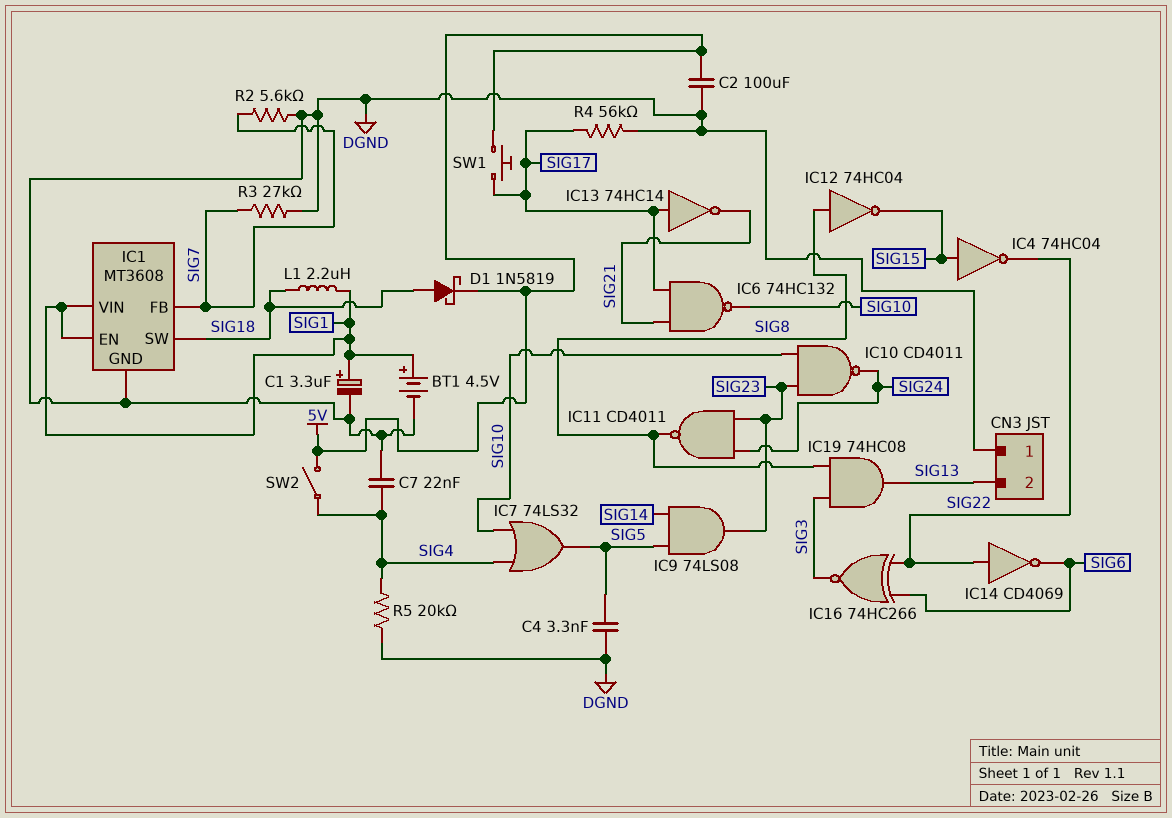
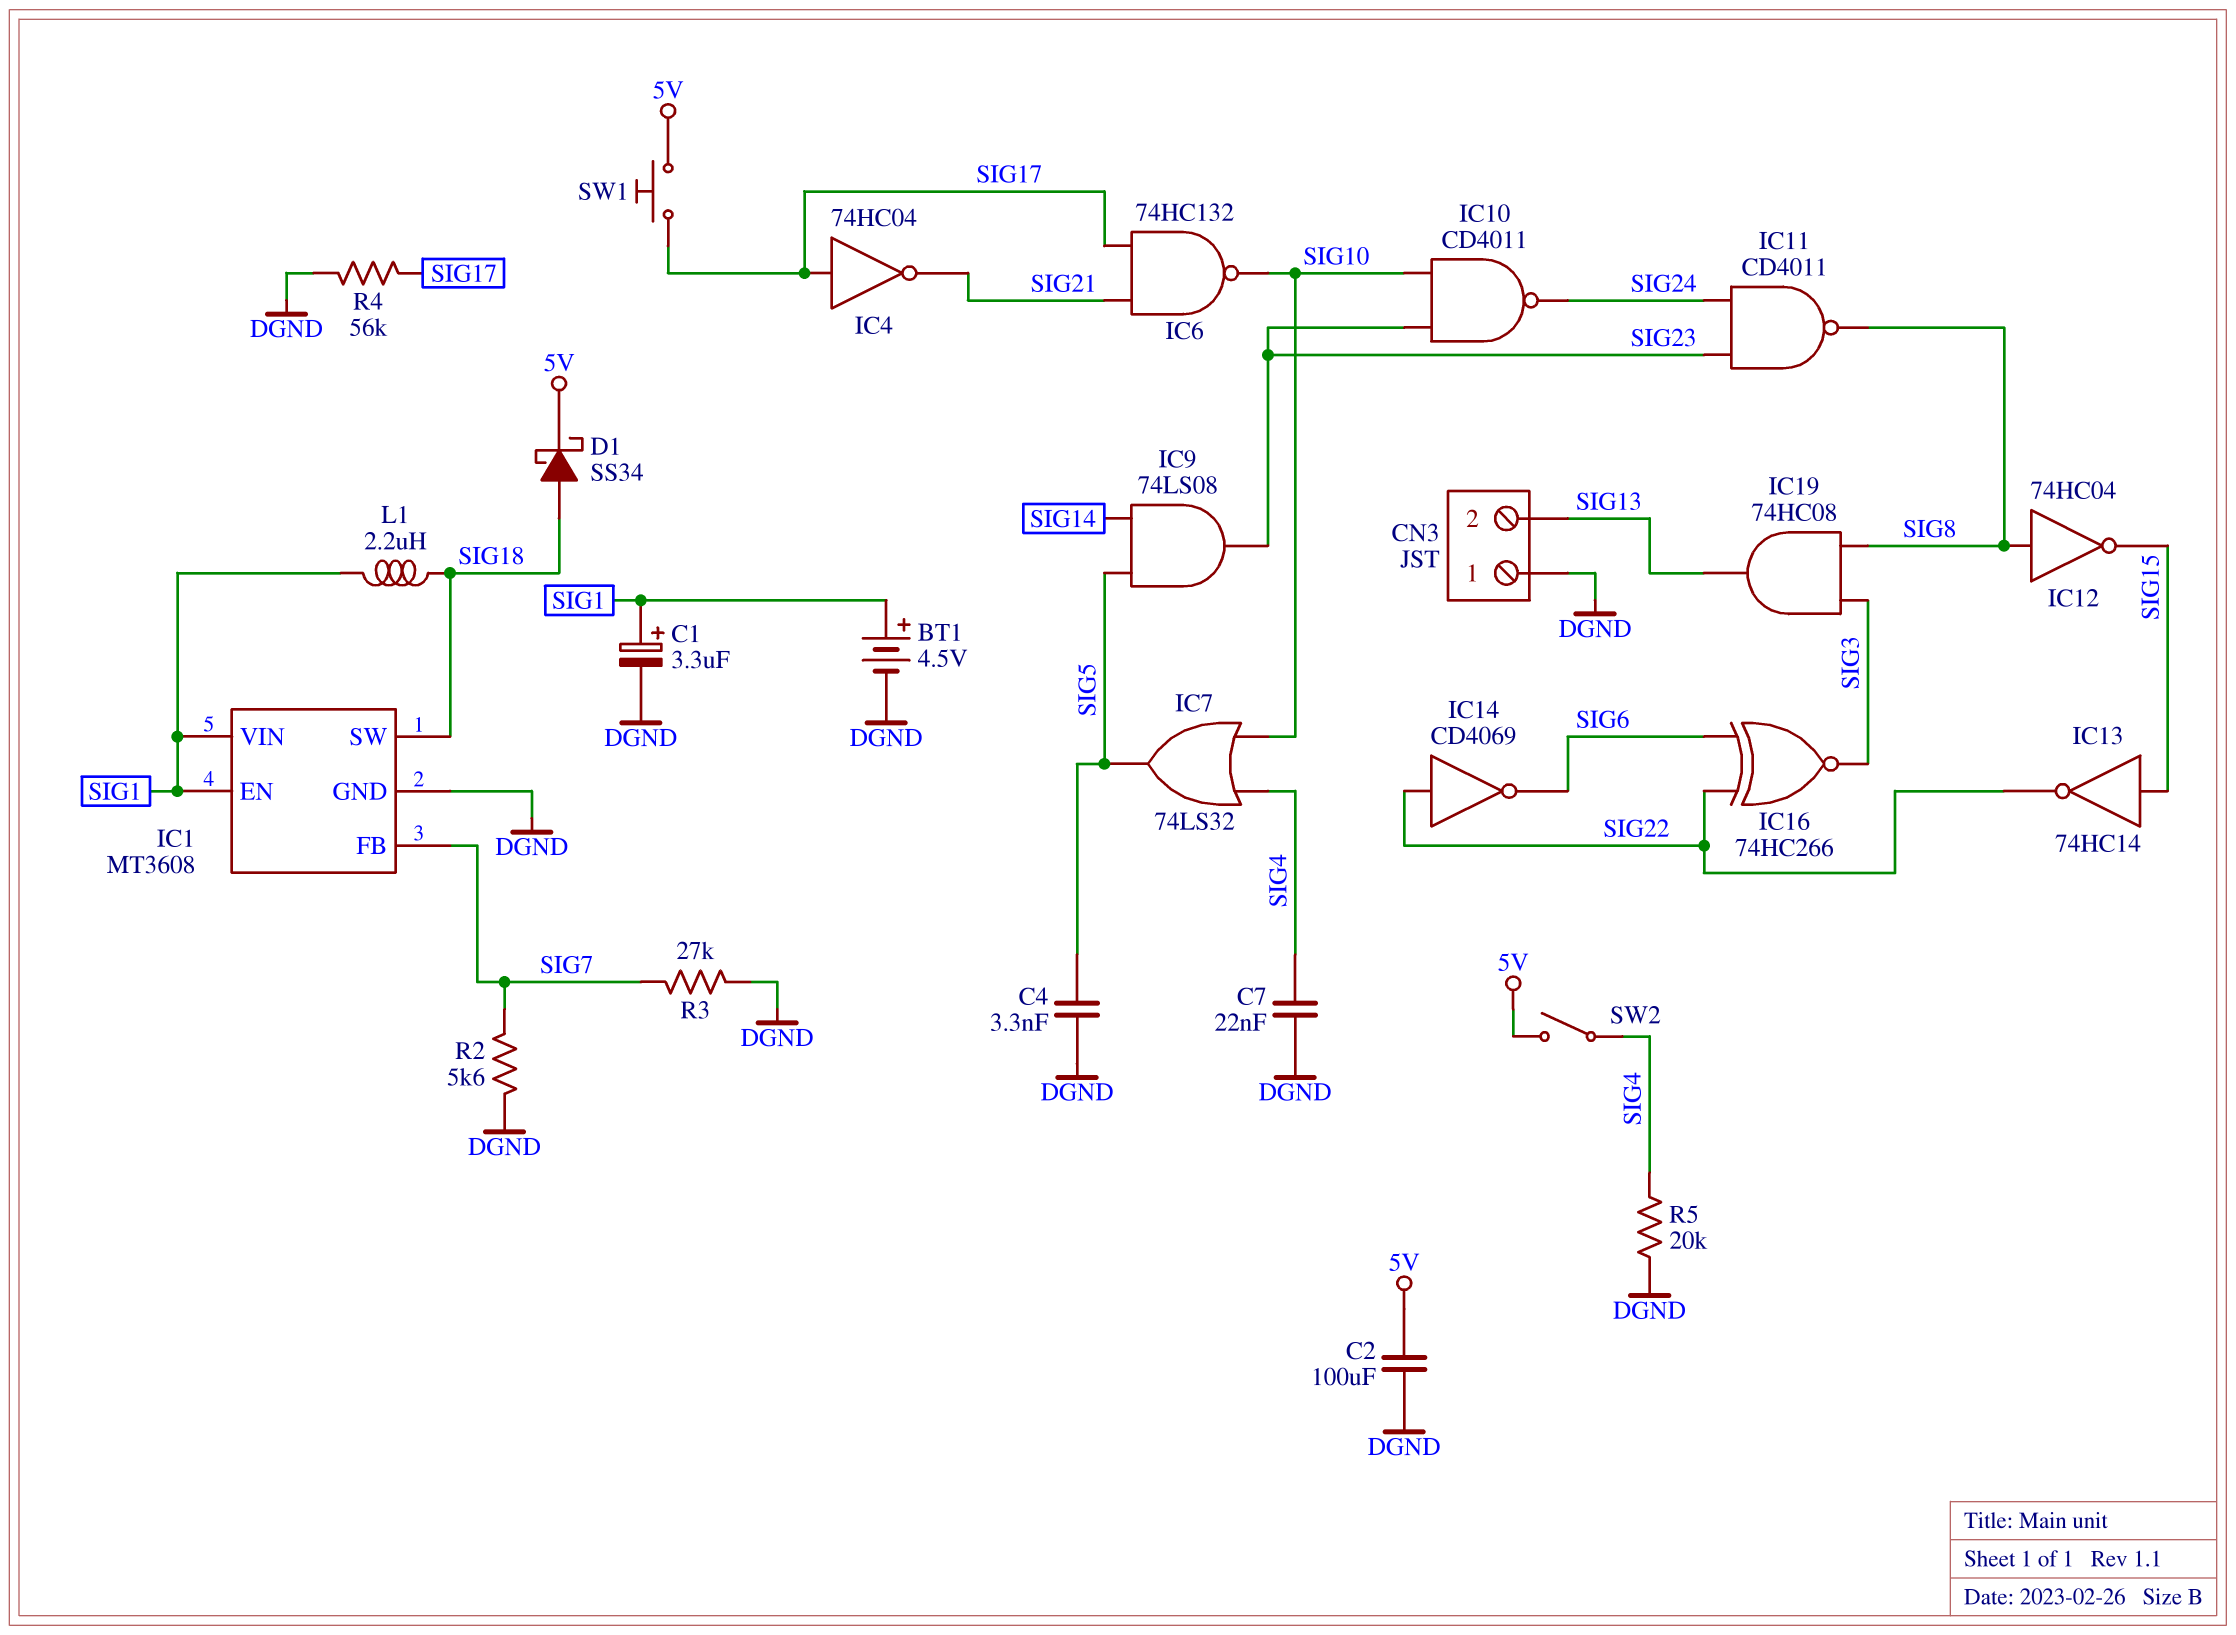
D1: schottky 1N5819 (A SIG18, K 5V) -> schottky SS34 (A SIG18, K 5V)
IC4: NOT 74HC04 (in SIG15, out SIG22) -> NOT 74HC04 (in SIG17, out SIG21)
IC13: NOT 74HC14 (in SIG17, out SIG21) -> NOT 74HC14 (in SIG15, out SIG22)

